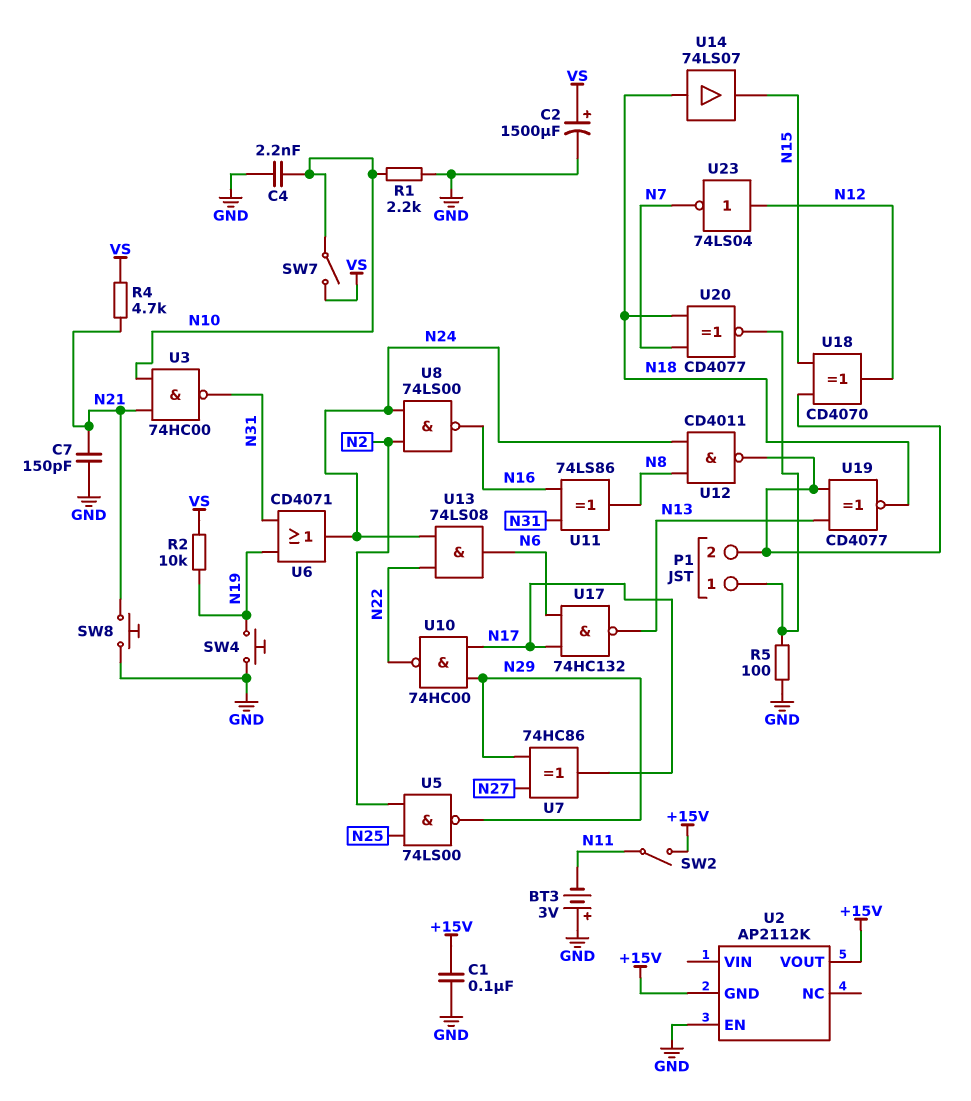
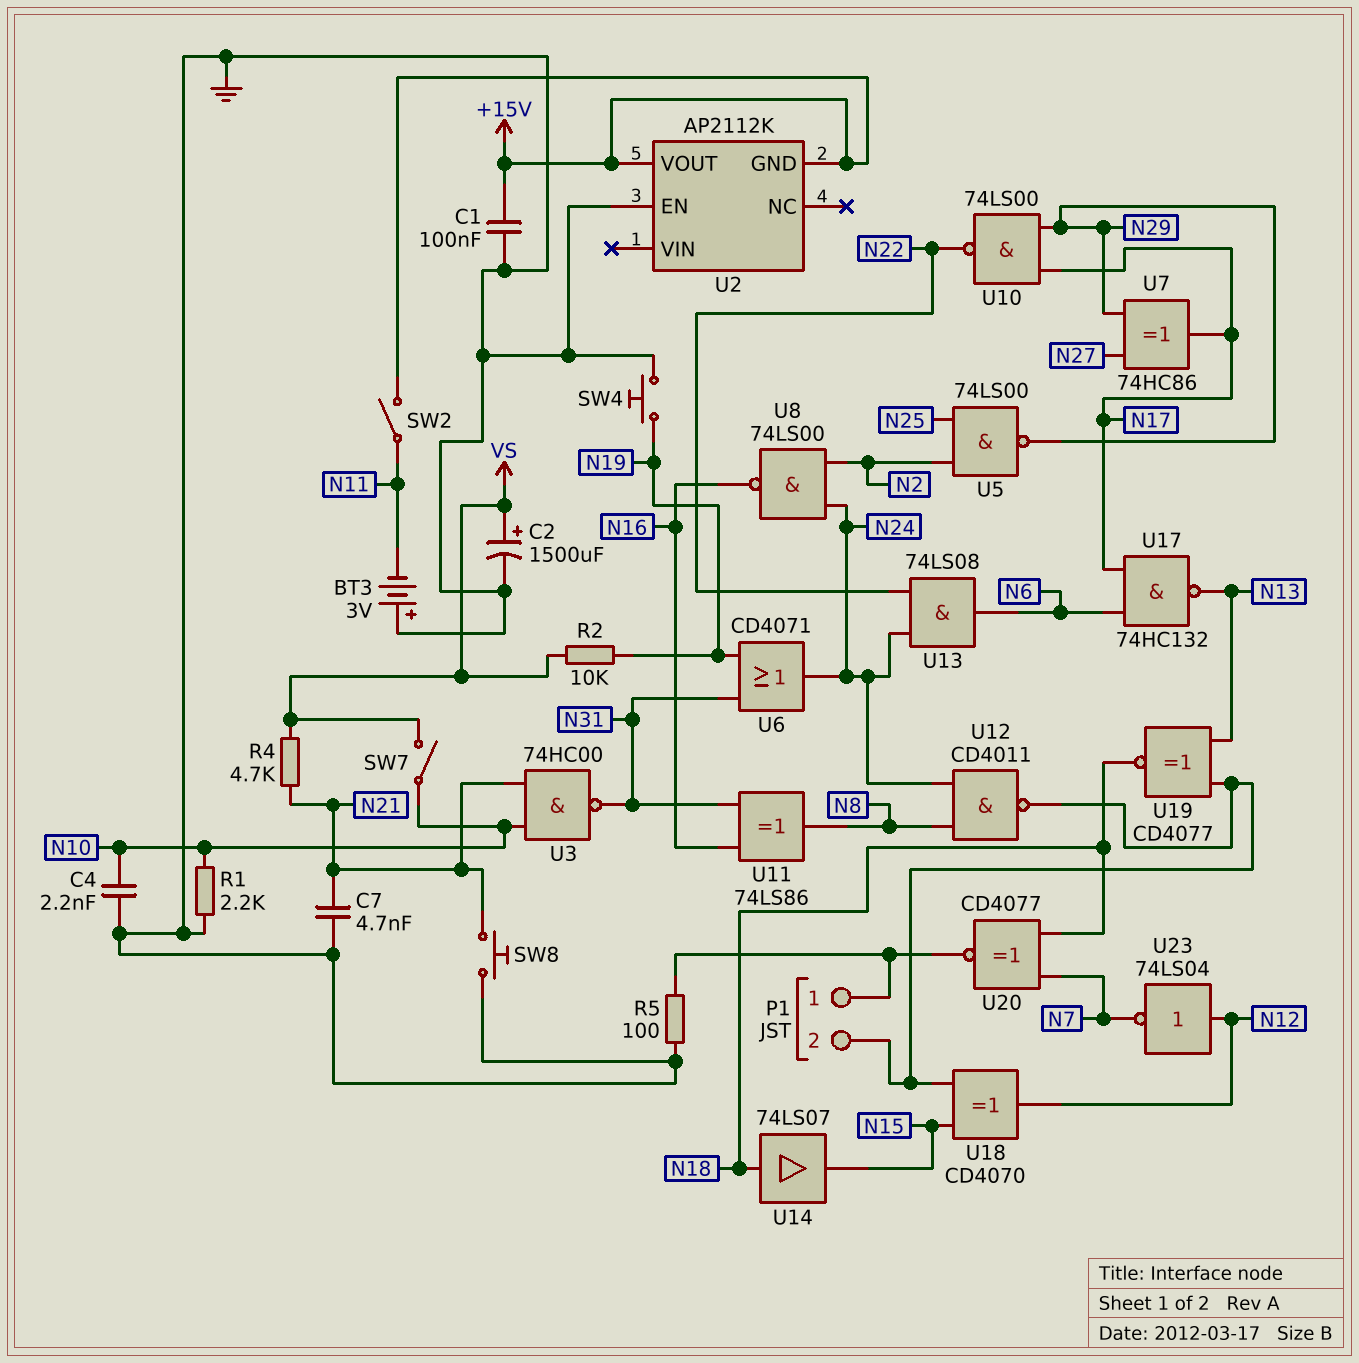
C7: 150pF (GND, N21) -> 4.7nF (GND, N21)
U10: NAND 74HC00 (in N17, in N29, out N22) -> NAND 74LS00 (in N17, in N29, out N22)

